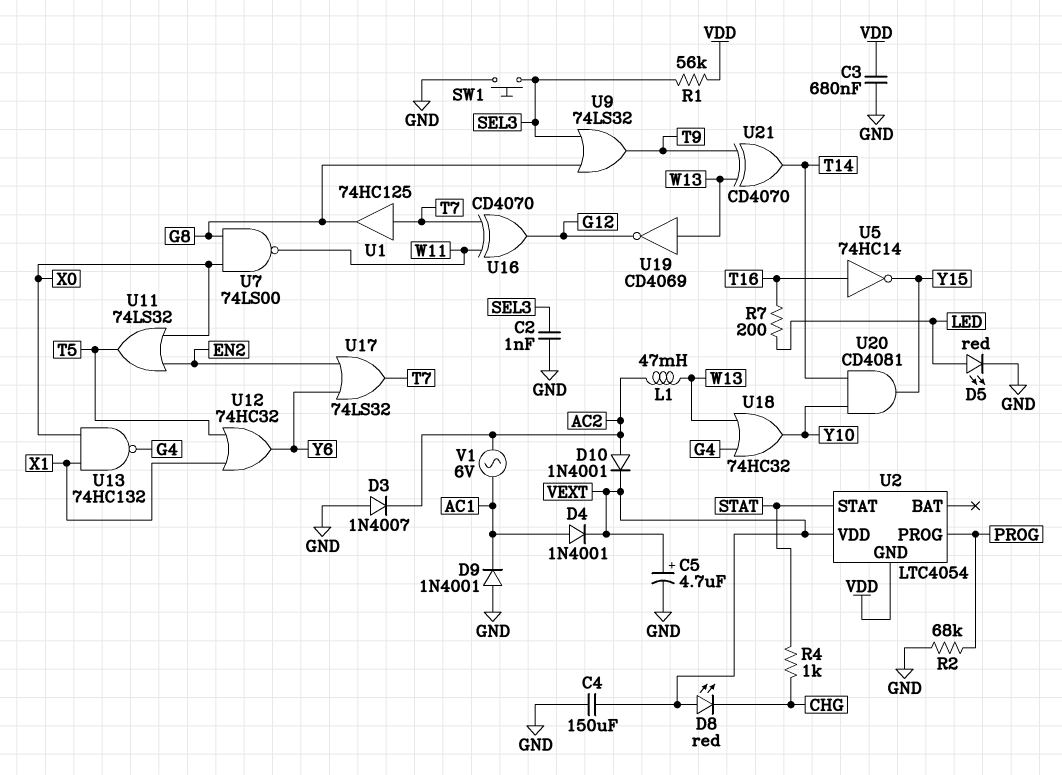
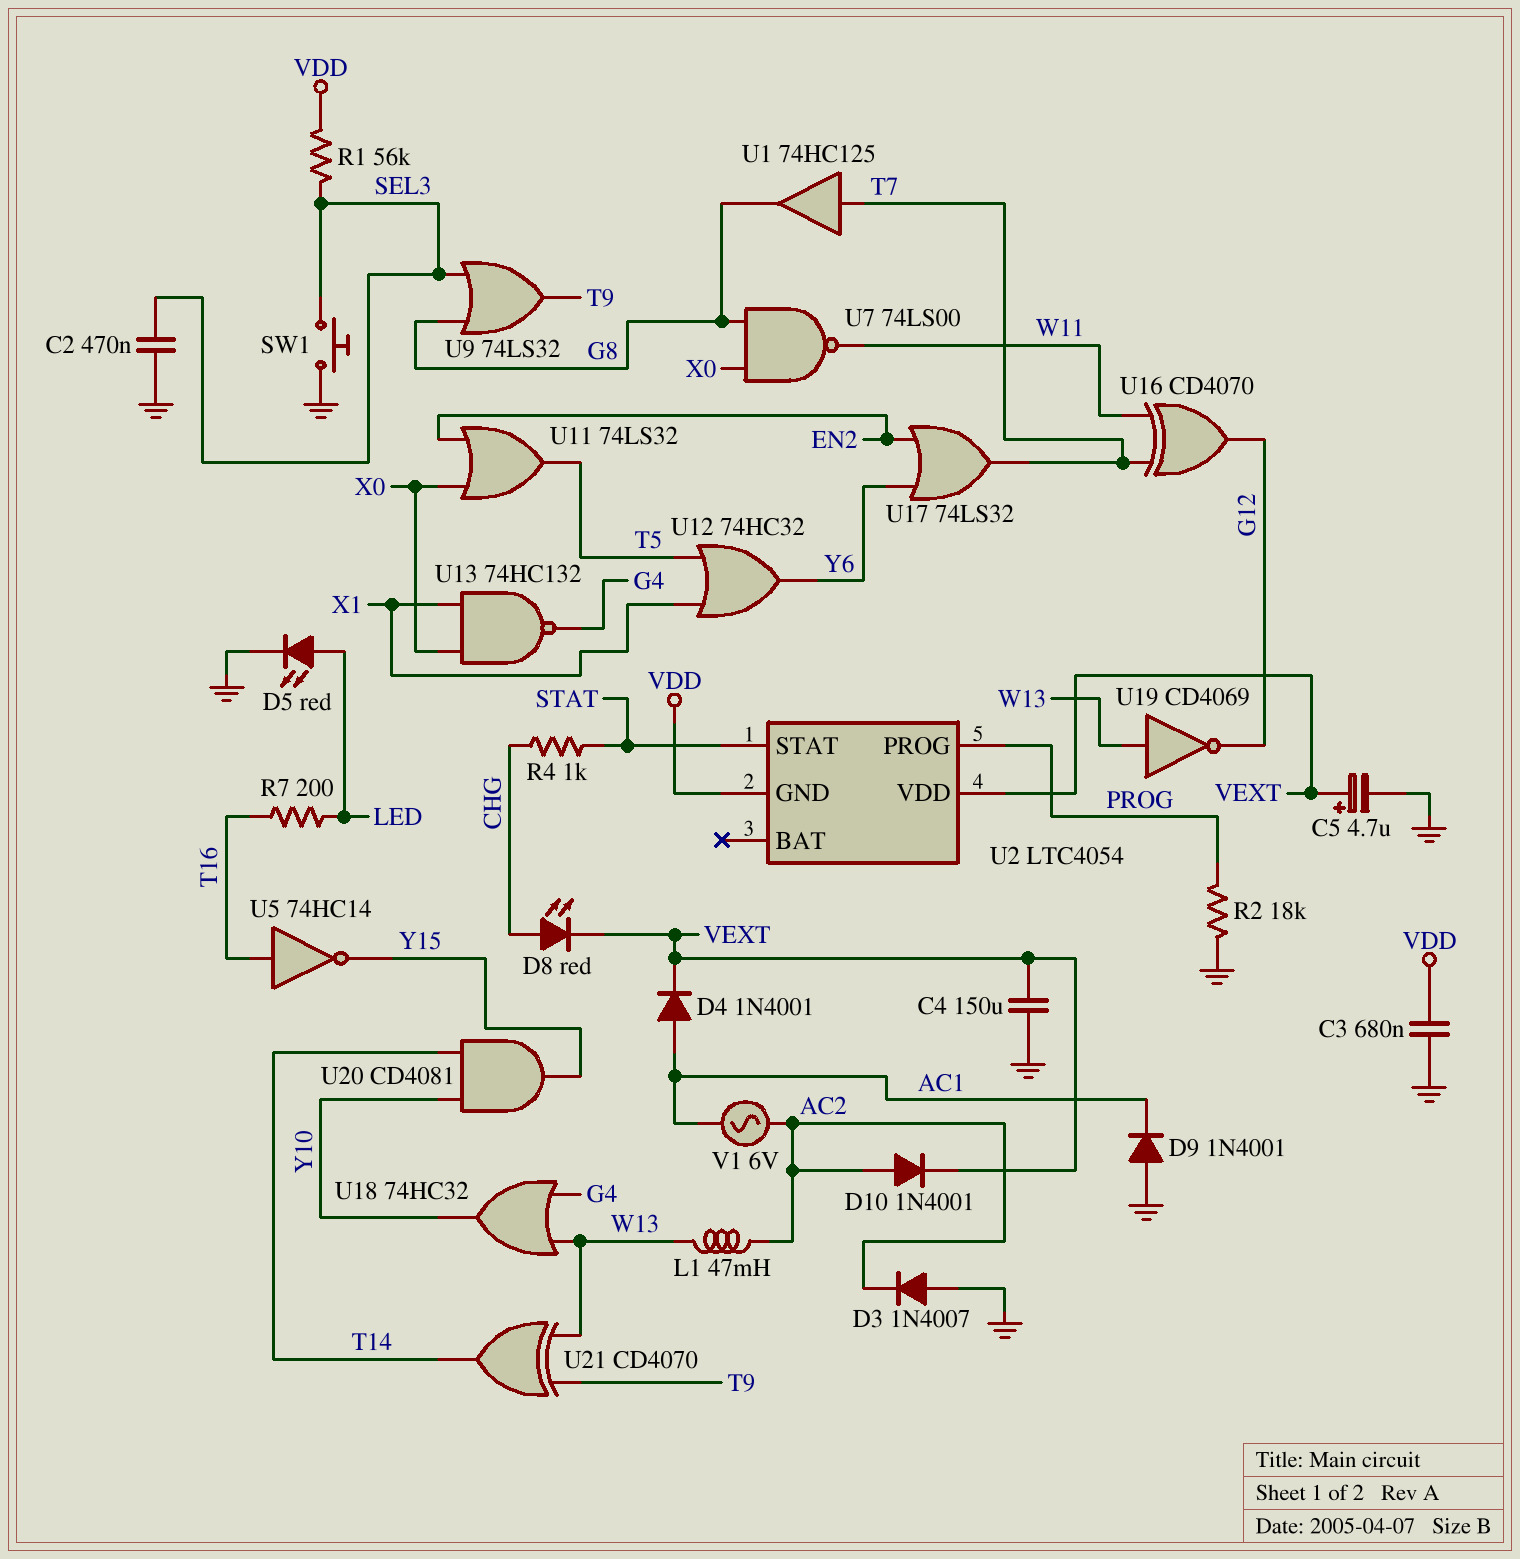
C2: 1nF (GND, SEL3) -> 470nF (GND, SEL3)
D8: LED red (A VEXT, K CHG) -> LED red (A CHG, K VEXT)
R2: 68k (GND, PROG) -> 18k (GND, PROG)

